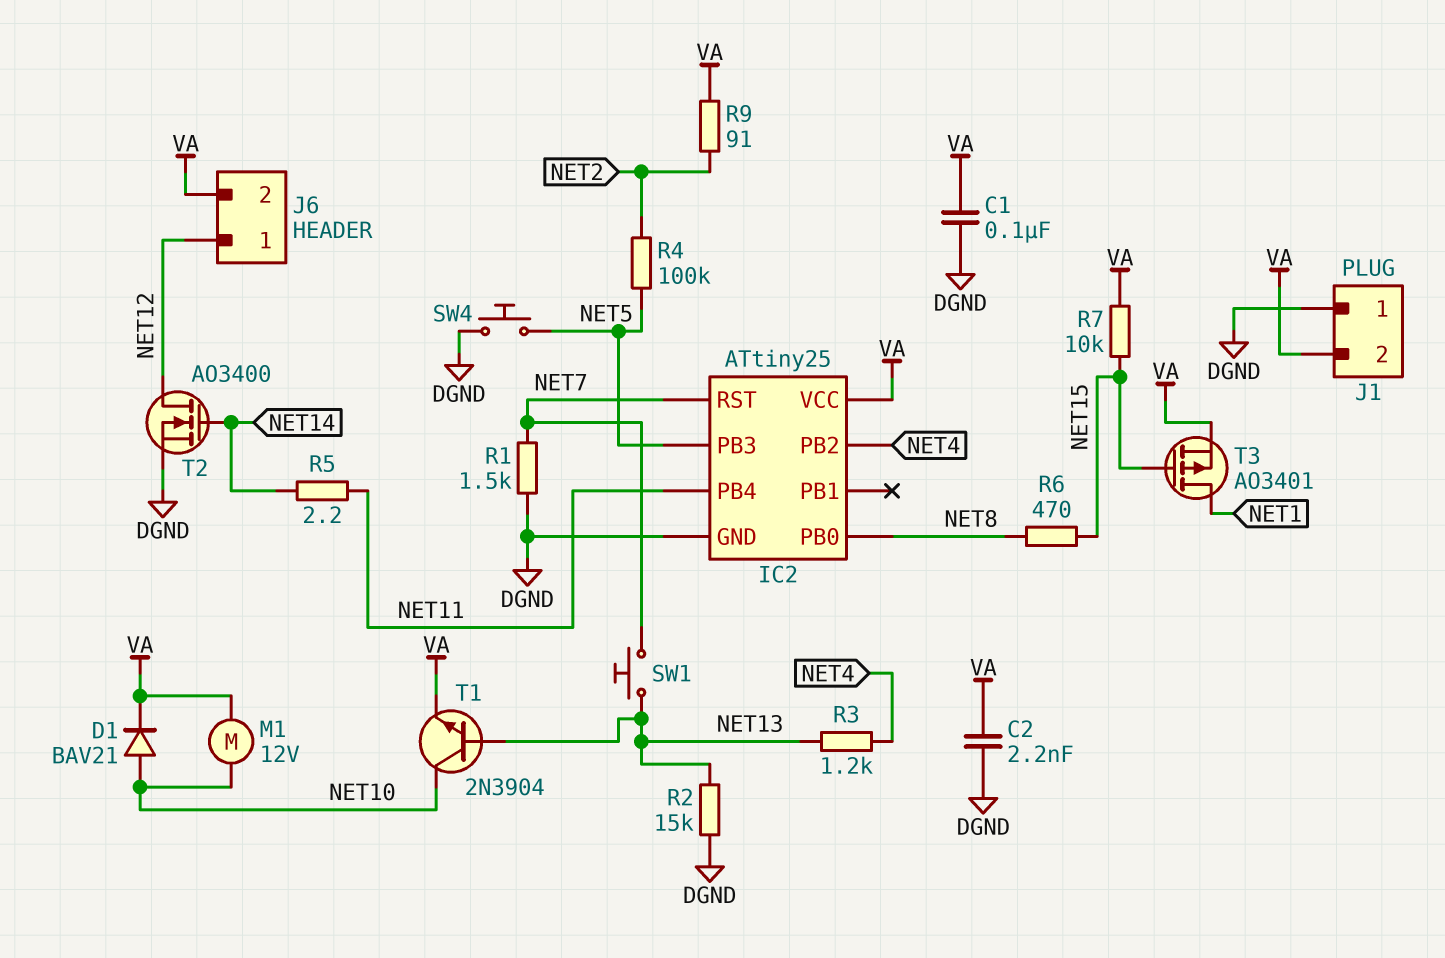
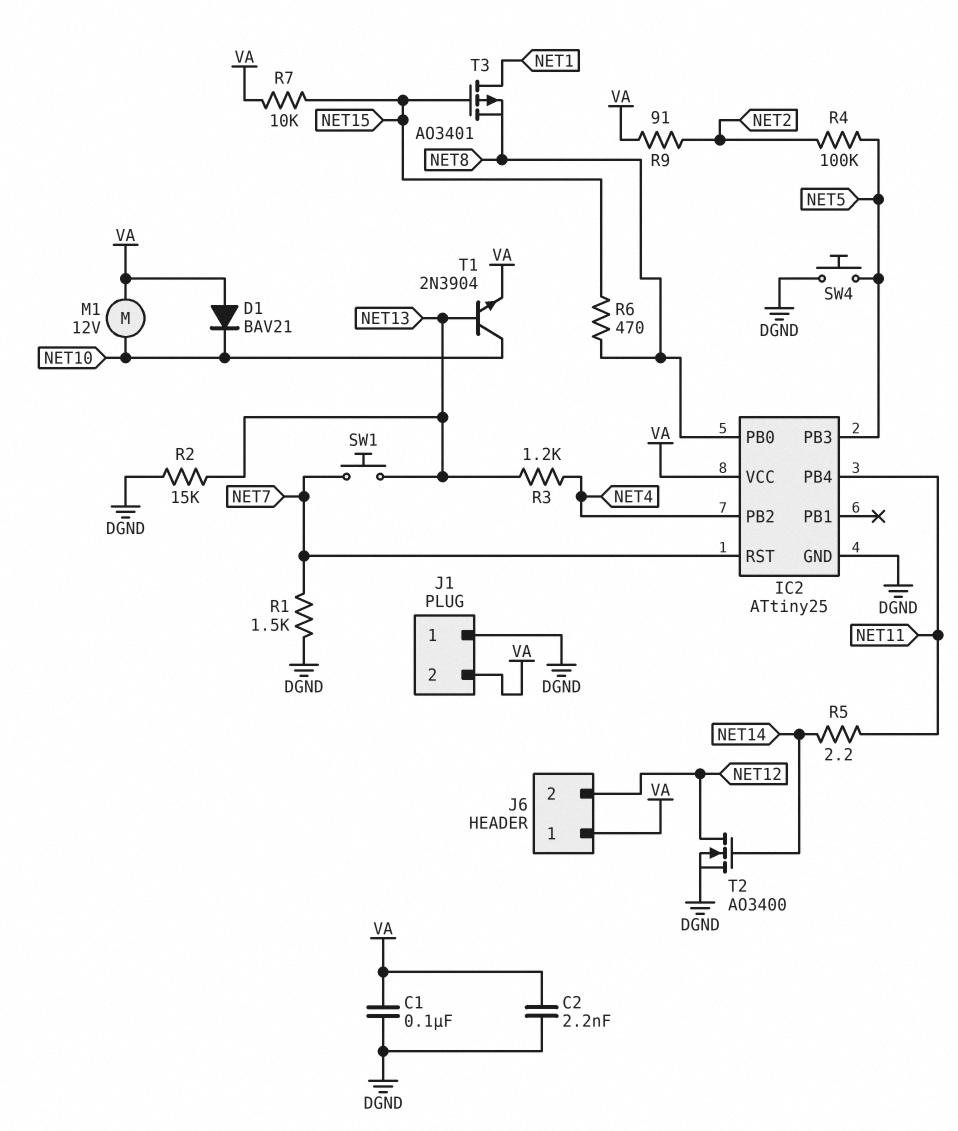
D1: diode BAV21 (A NET10, K VA) -> diode BAV21 (A VA, K NET10)
J6 pin 1: NET12 -> VA
J6 pin 2: VA -> NET12
T3: PMOS AO3401 (G NET15, D NET1, S VA) -> PMOS AO3401 (G NET15, D NET1, S NET8)

